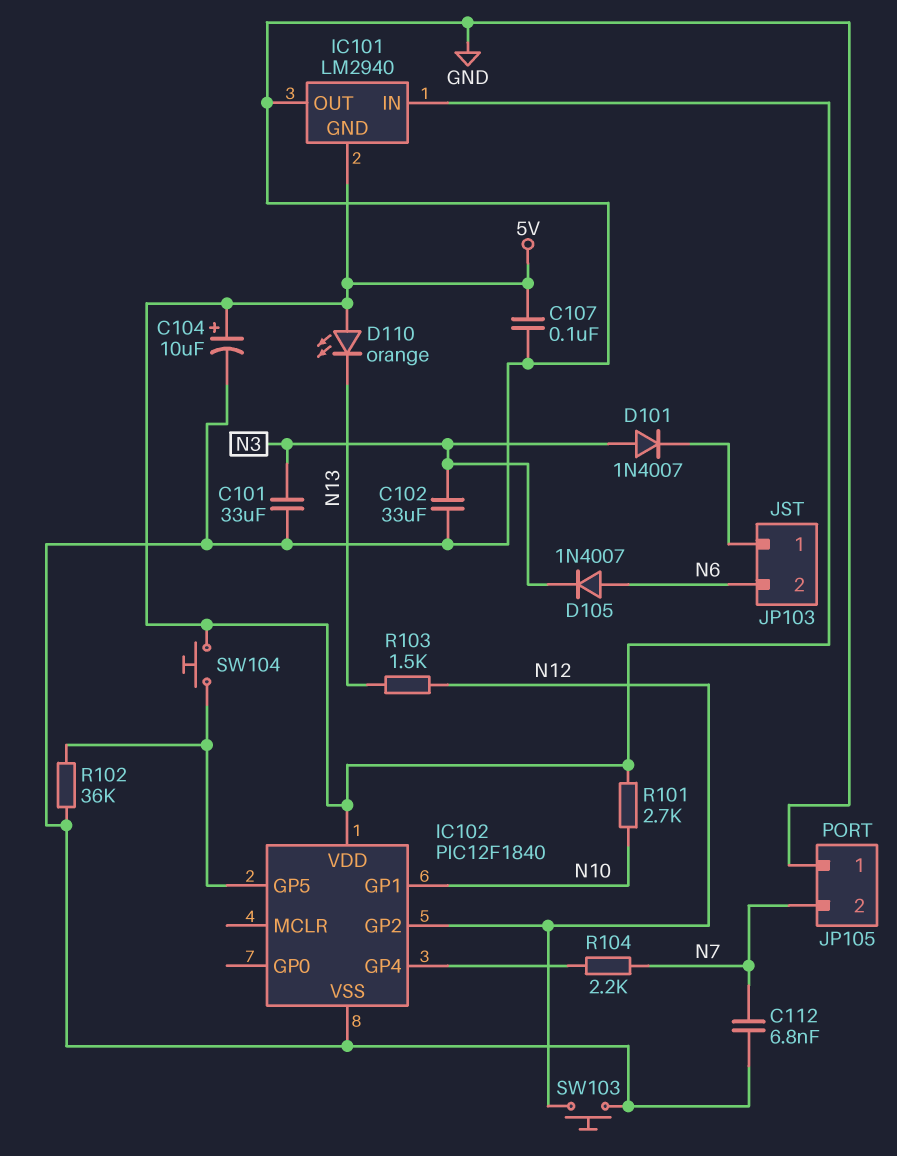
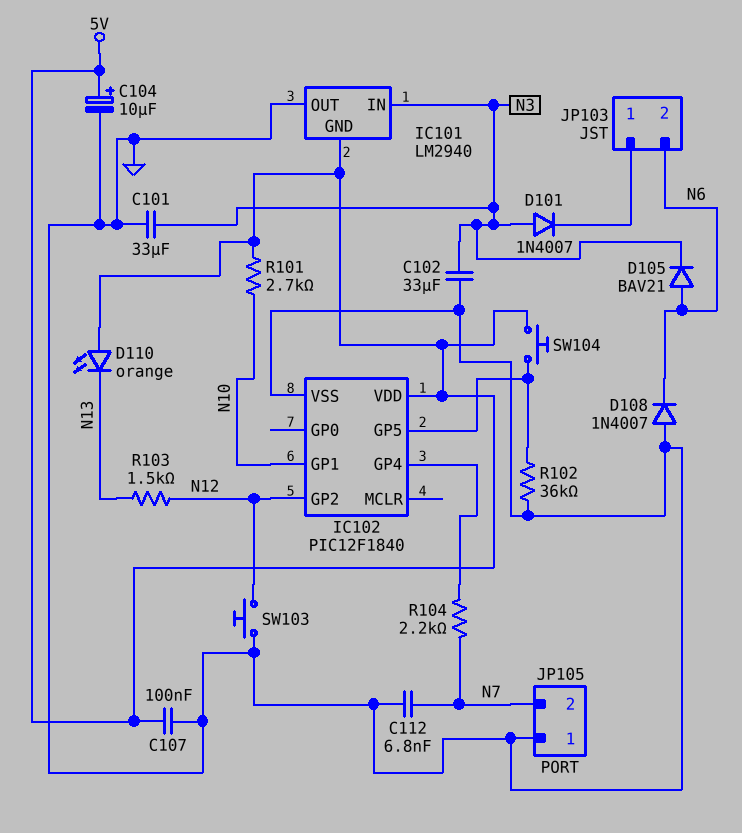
D105: diode 1N4007 (A N6, K N3) -> diode BAV21 (A N6, K N3)
D108: none -> diode 1N4007 (A GND, K N6)
IC101 pin IN: 5V -> N3

